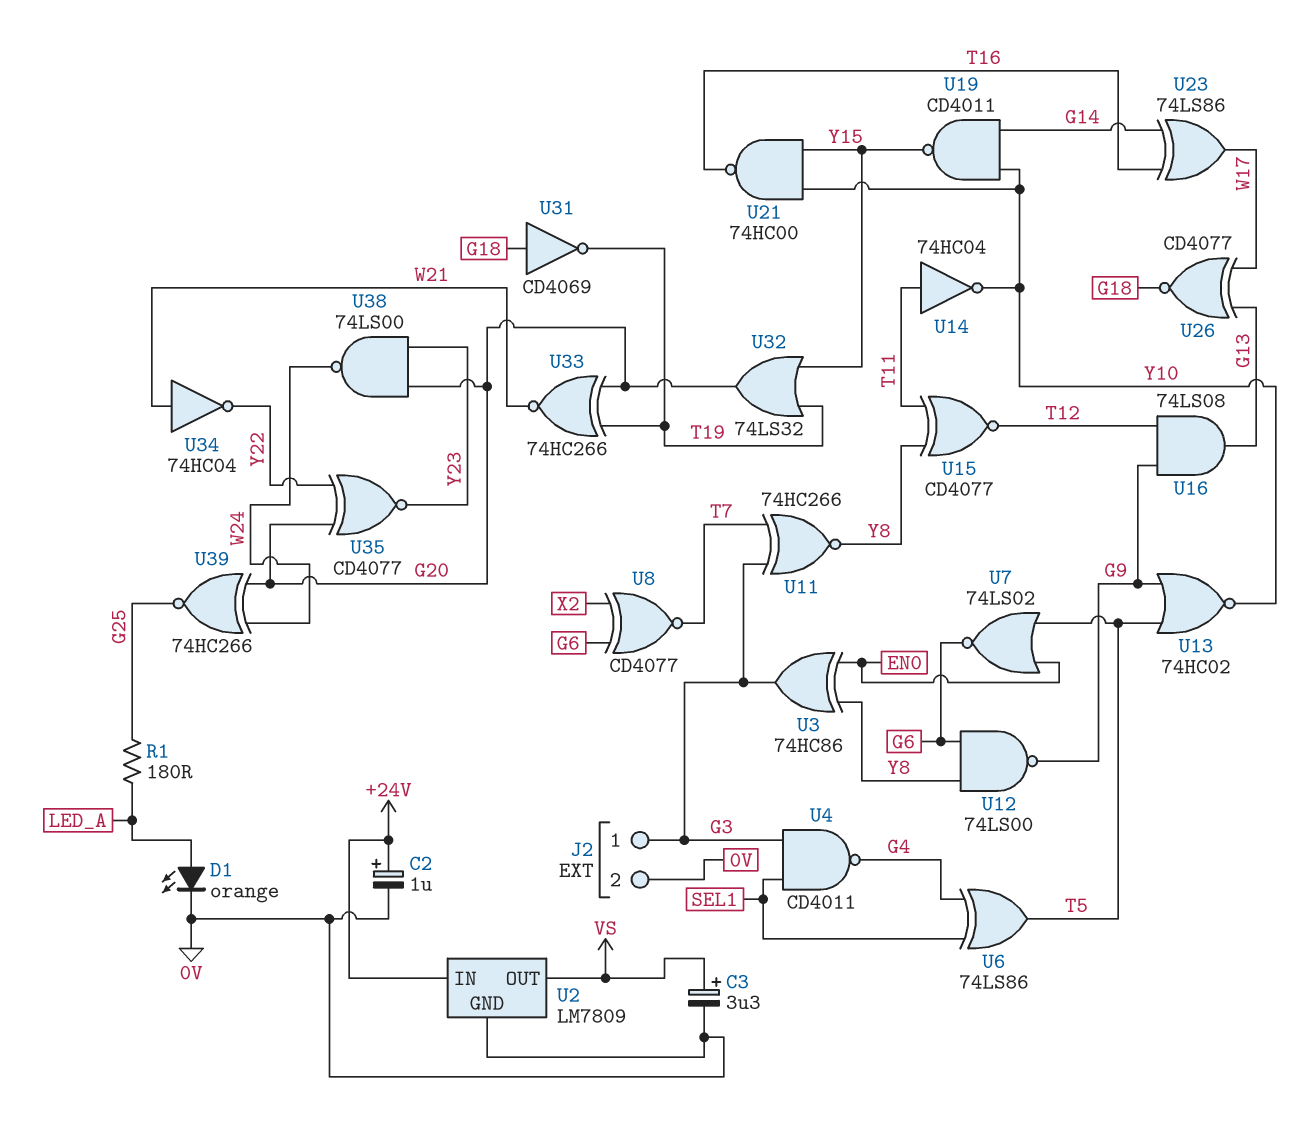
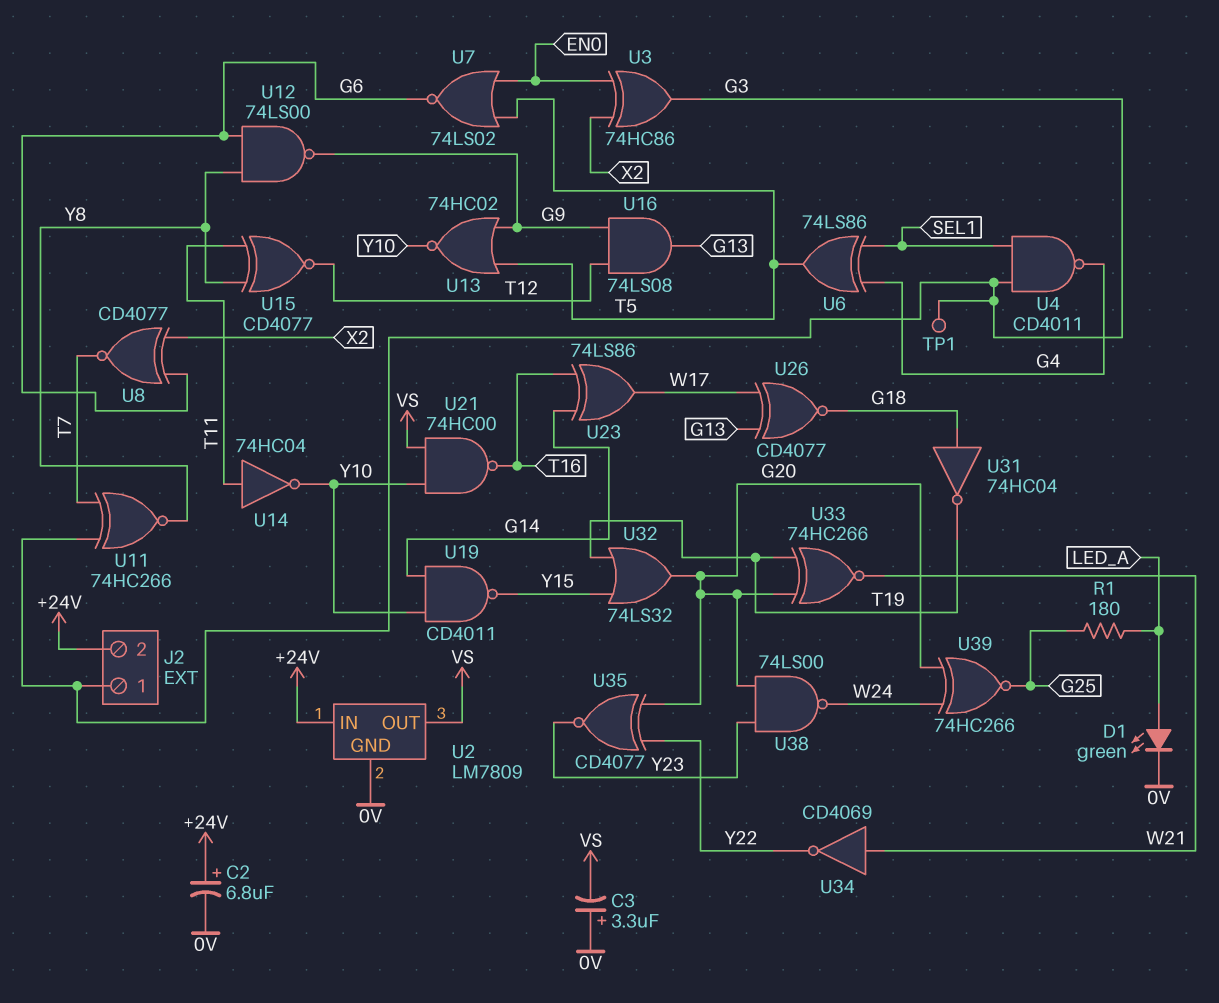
C2: 1uF (plus +24V, minus 0V) -> 6.8uF (plus +24V, minus 0V)
C3: 3.3uF (plus VS, minus 0V) -> 3.3uF (plus 0V, minus VS)
D1: LED orange (A LED_A, K 0V) -> LED green (A LED_A, K 0V)
J2 pin 2: 0V -> +24V
TP1: none -> test point (G3)
U3: XOR 74HC86 (in EN0, in Y8, out G3) -> XOR 74HC86 (in EN0, in X2, out G3)
U21: NAND 74HC00 (in Y10, in Y15, out T16) -> NAND 74HC00 (in VS, in Y10, out T16)
U31: NOT CD4069 (in G18, out T19) -> NOT 74HC04 (in G18, out T19)
U34: NOT 74HC04 (in W21, out Y22) -> NOT CD4069 (in W21, out Y22)

